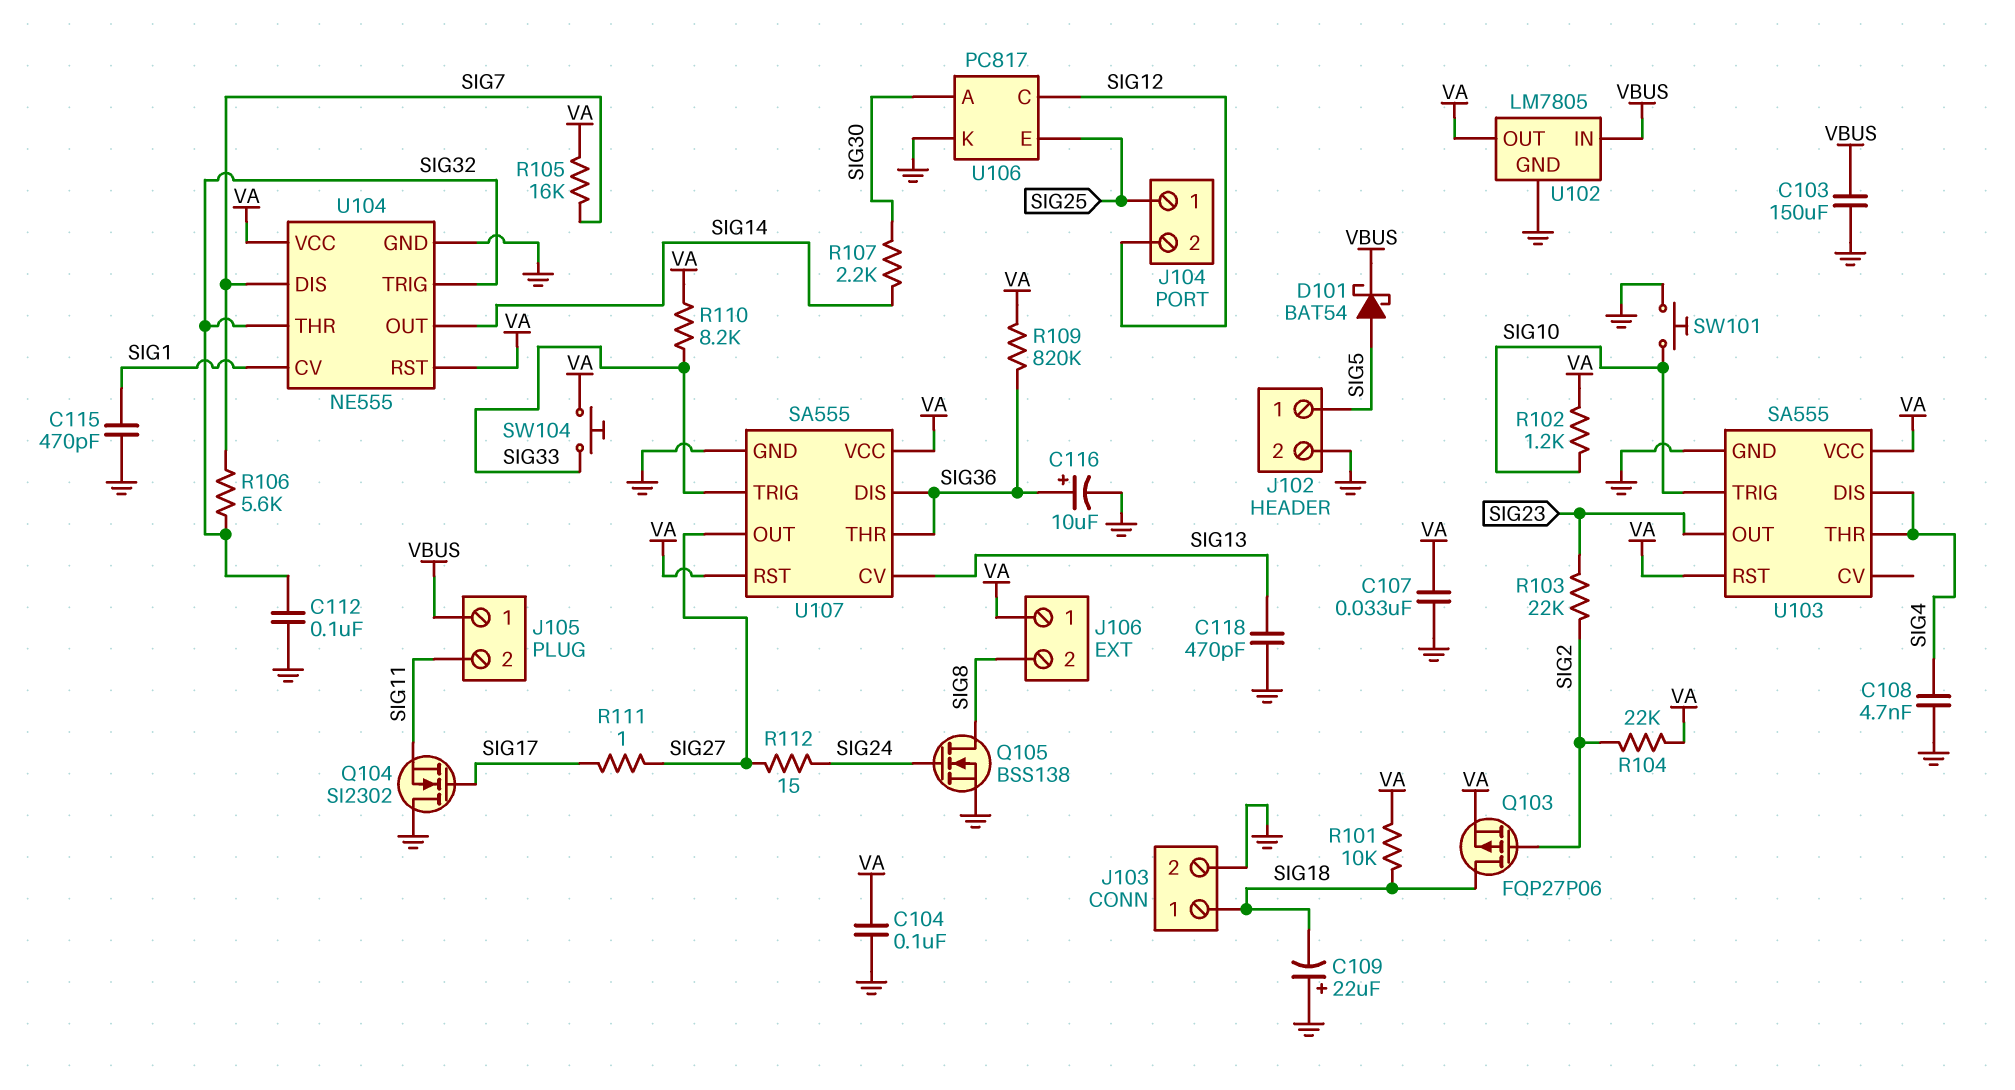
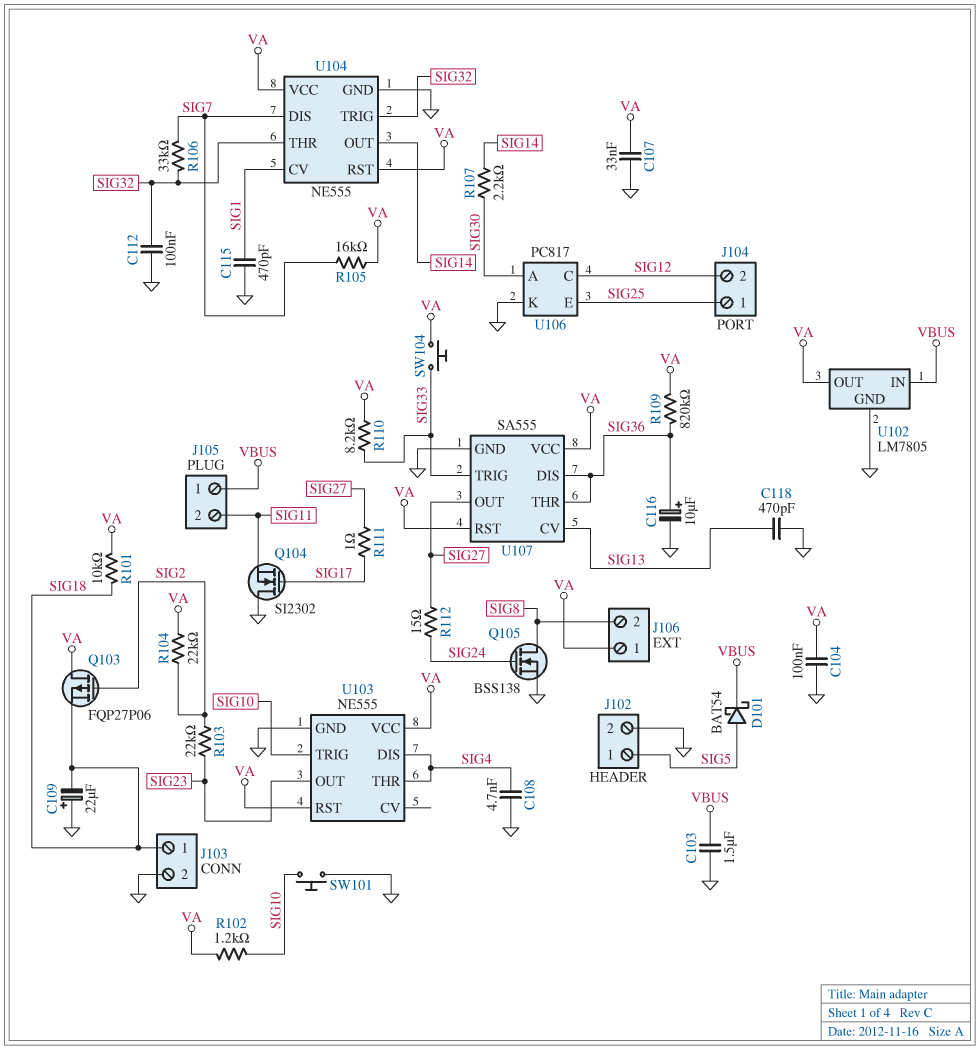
C103: 150uF (GND, VBUS) -> 1.5uF (GND, VBUS)
Q103: PMOS FQP27P06 (G SIG2, D SIG18, S VA) -> PMOS FQP27P06 (G SIG2, D VA, S SIG18)
R106: 5.6k (SIG7, SIG32) -> 33k (SIG7, SIG32)
U103: SA555 -> NE555

